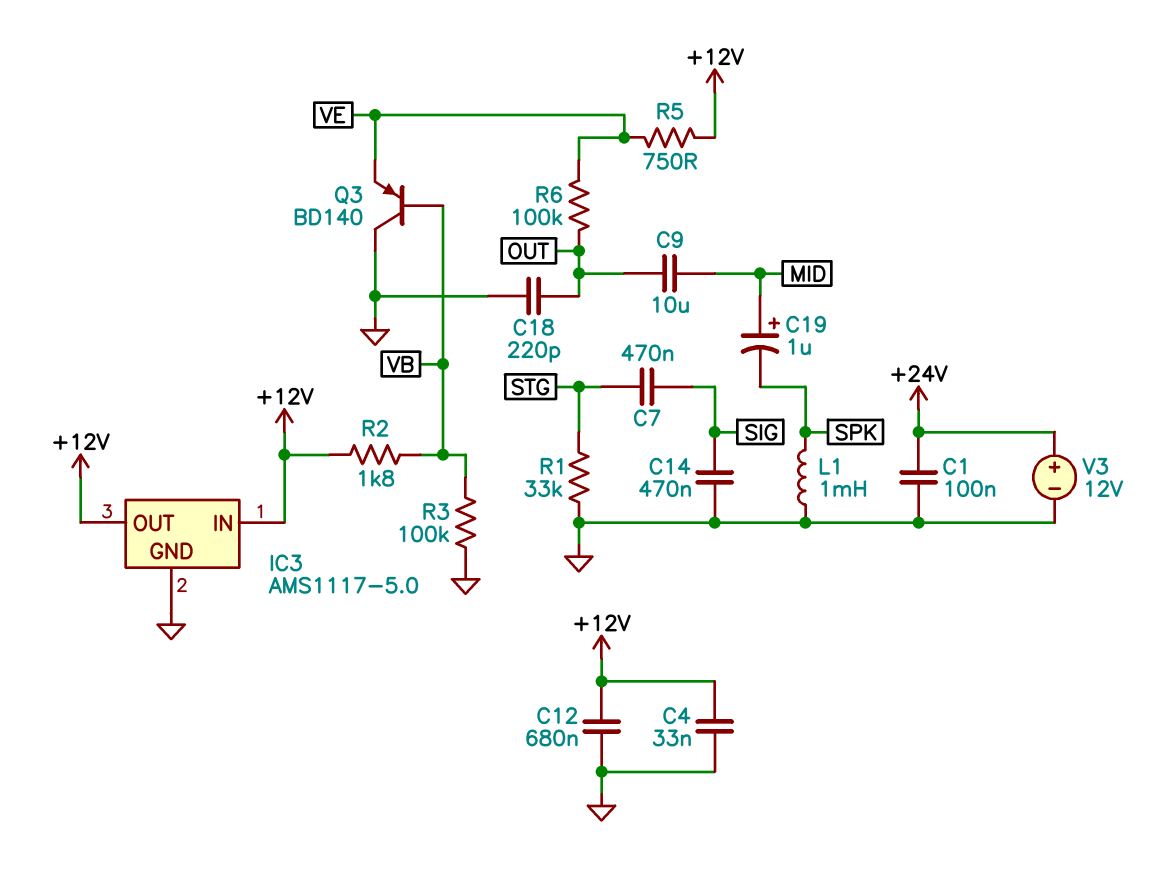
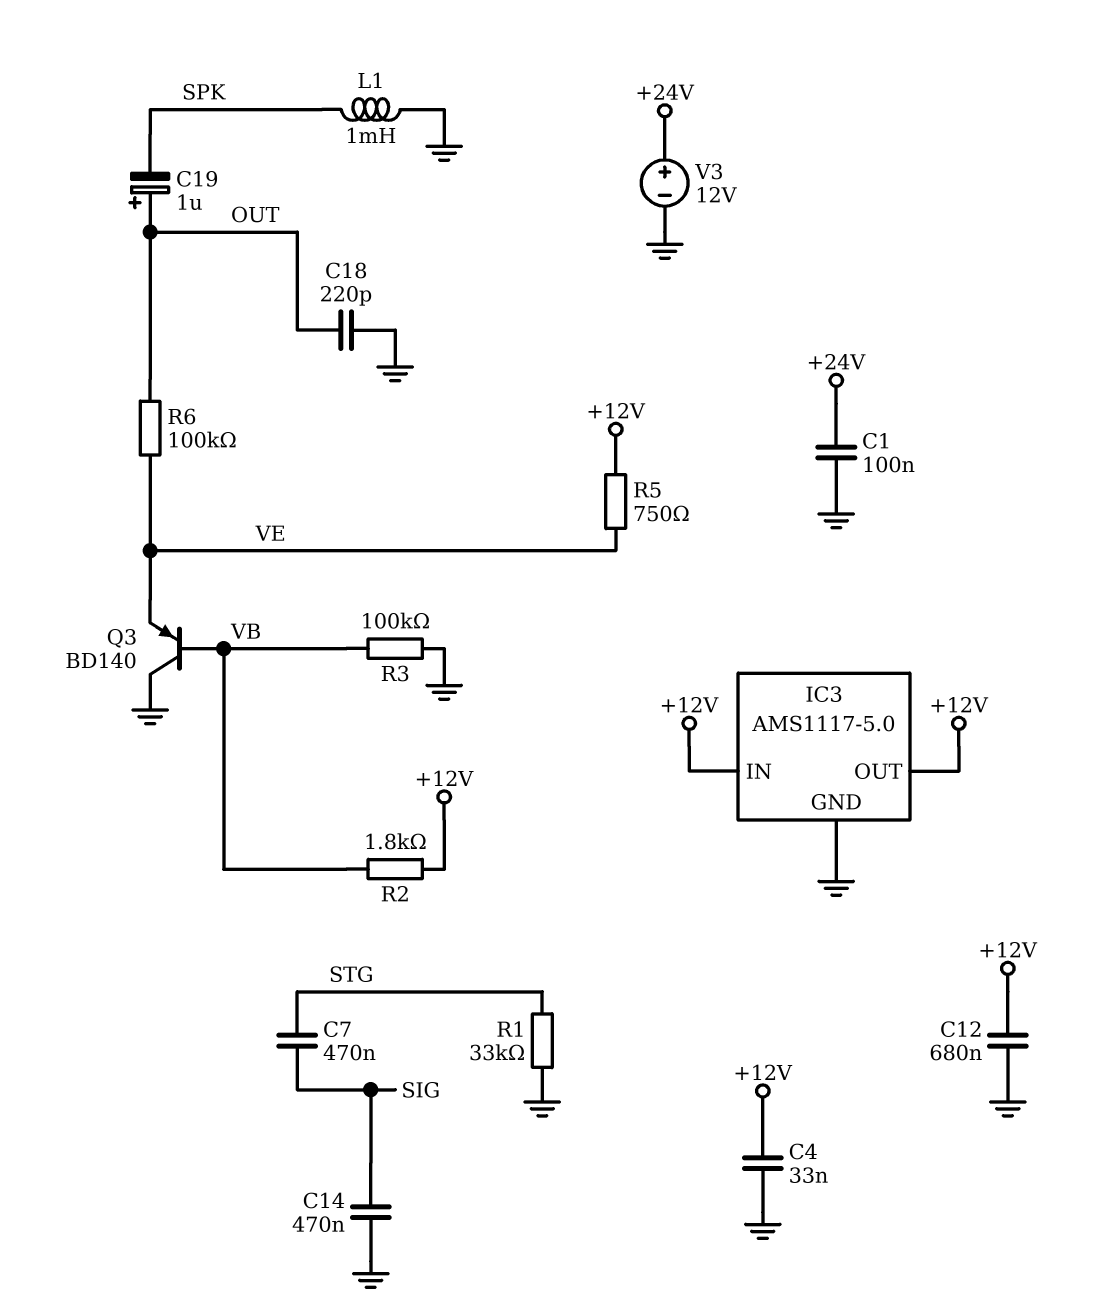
C9: 10uF (MID, OUT) -> none
C19: 1uF (plus MID, minus SPK) -> 1uF (plus OUT, minus SPK)

